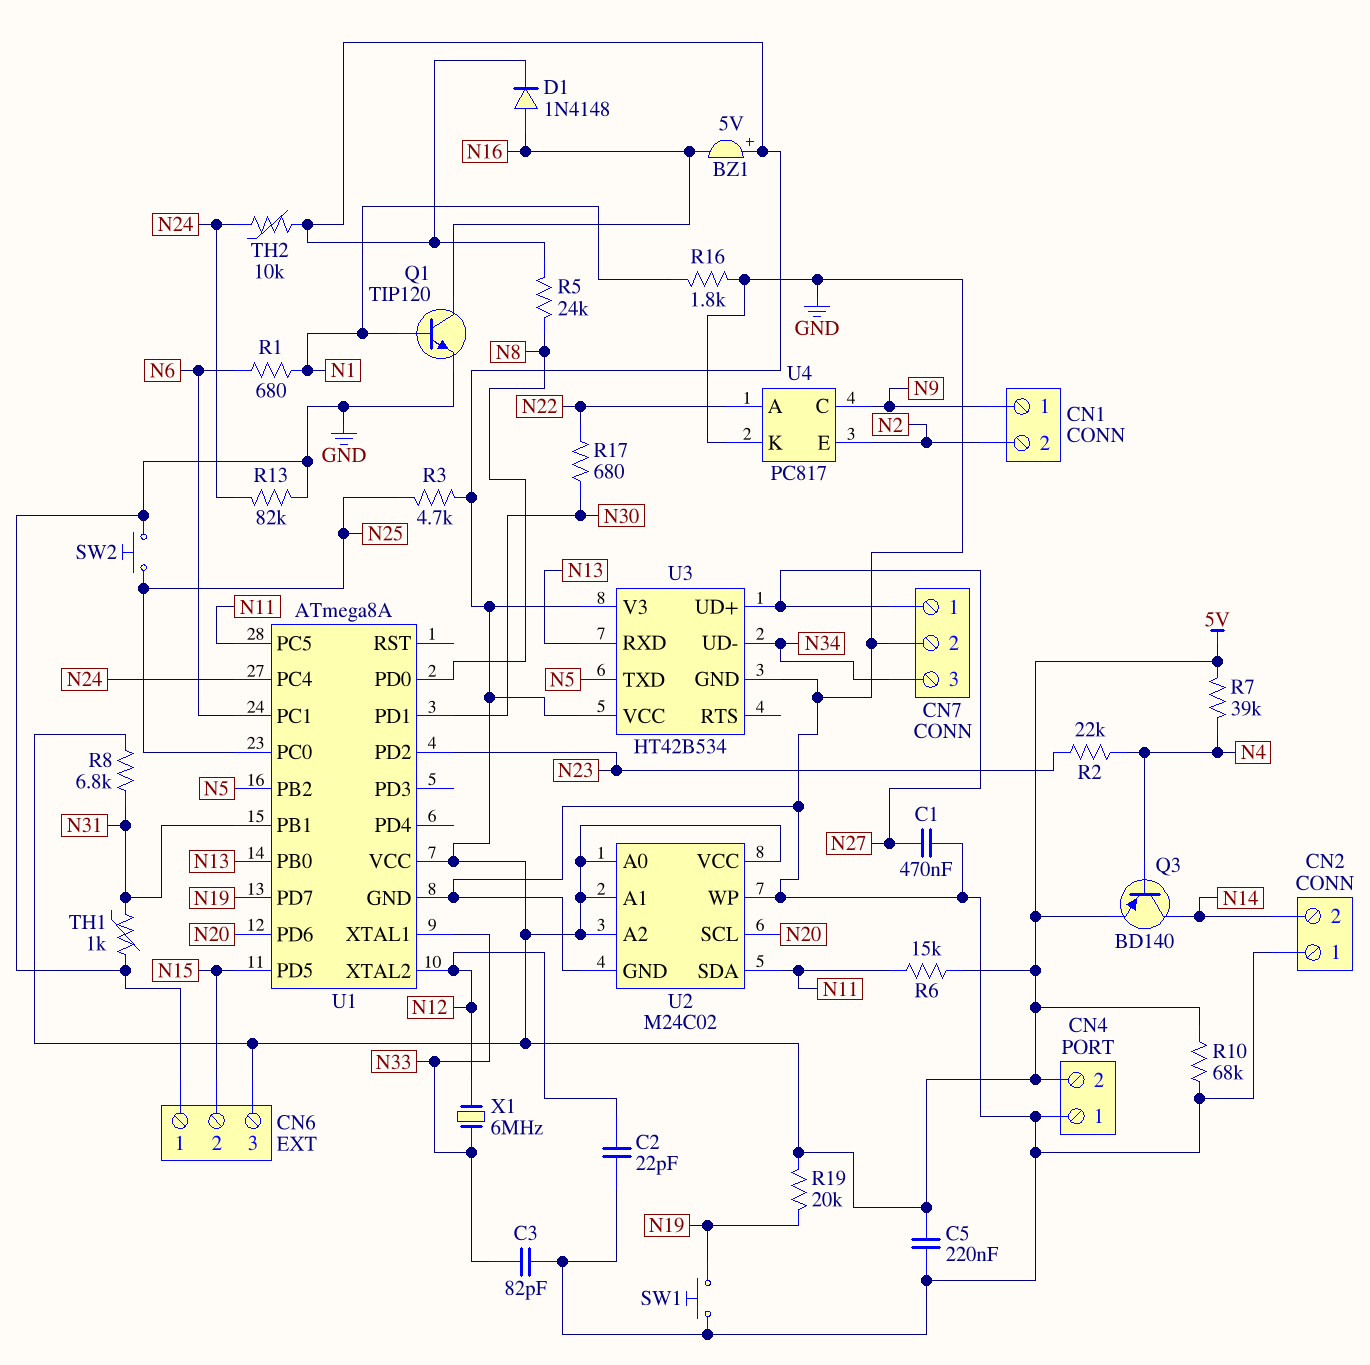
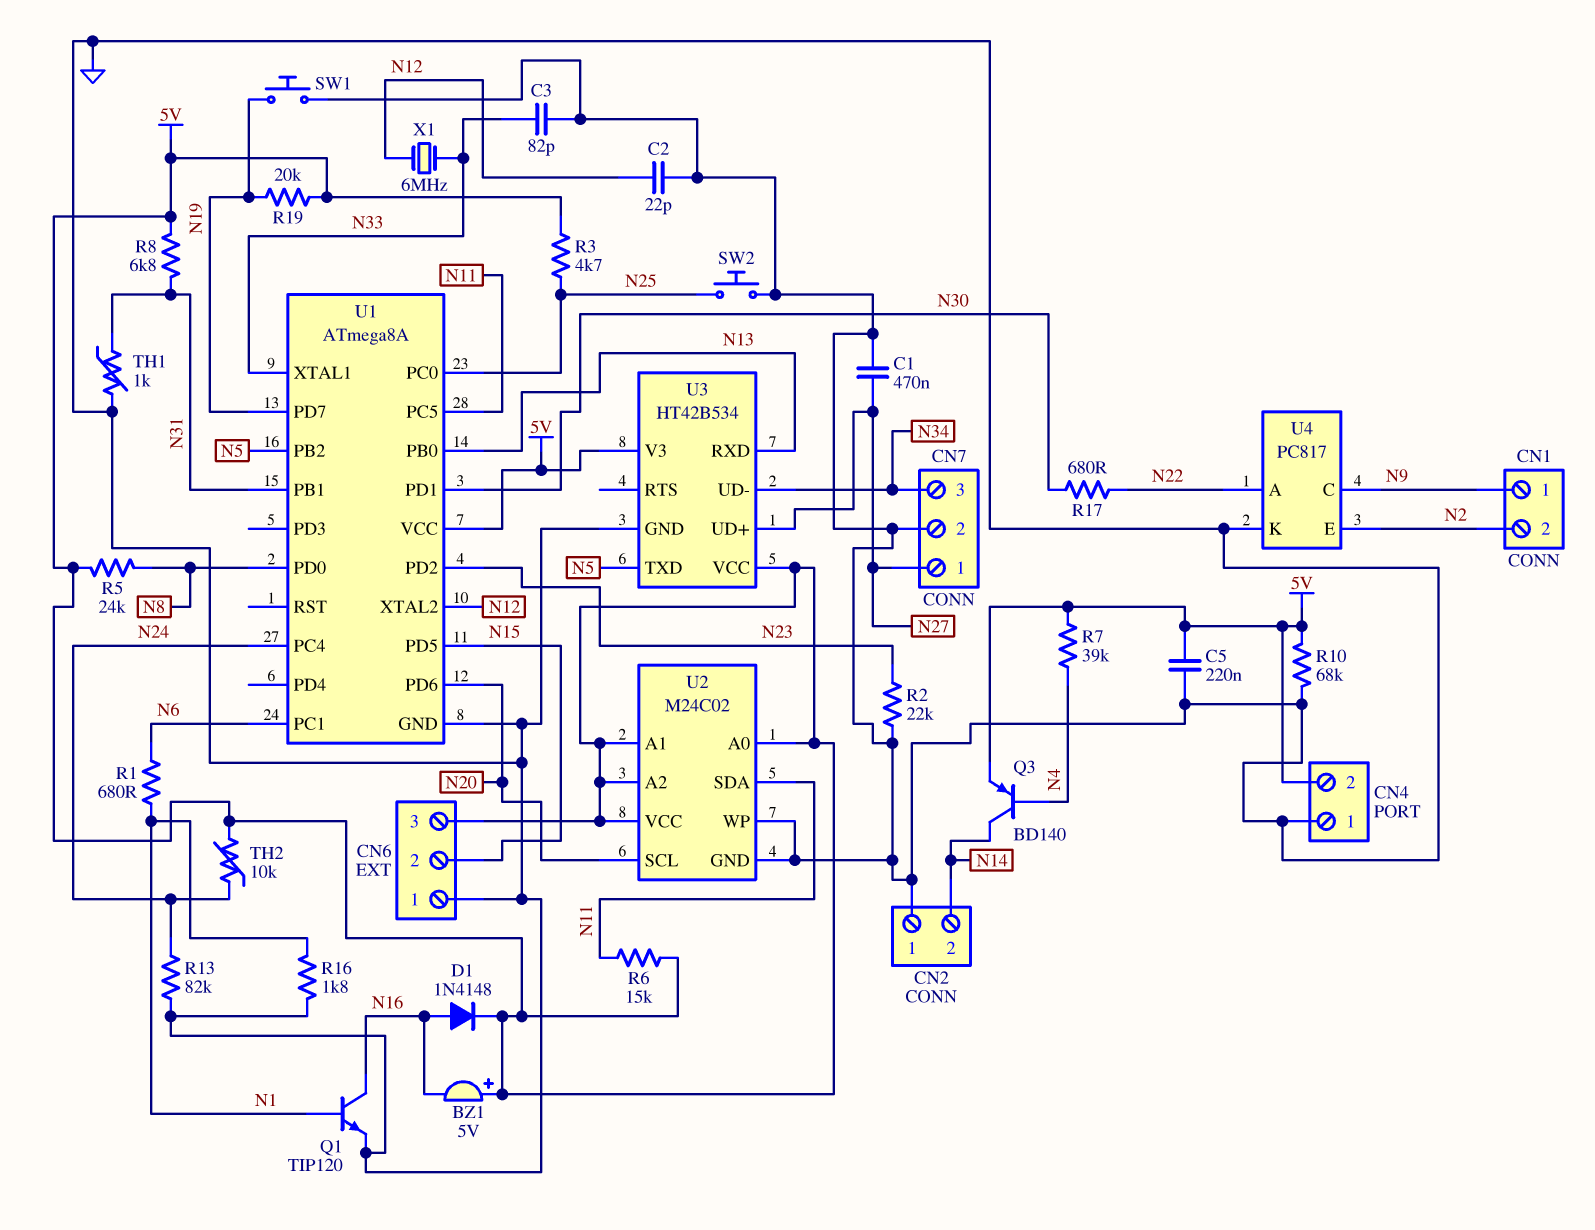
R2: 22k (N4, N23) -> 22k (GND, N23)

